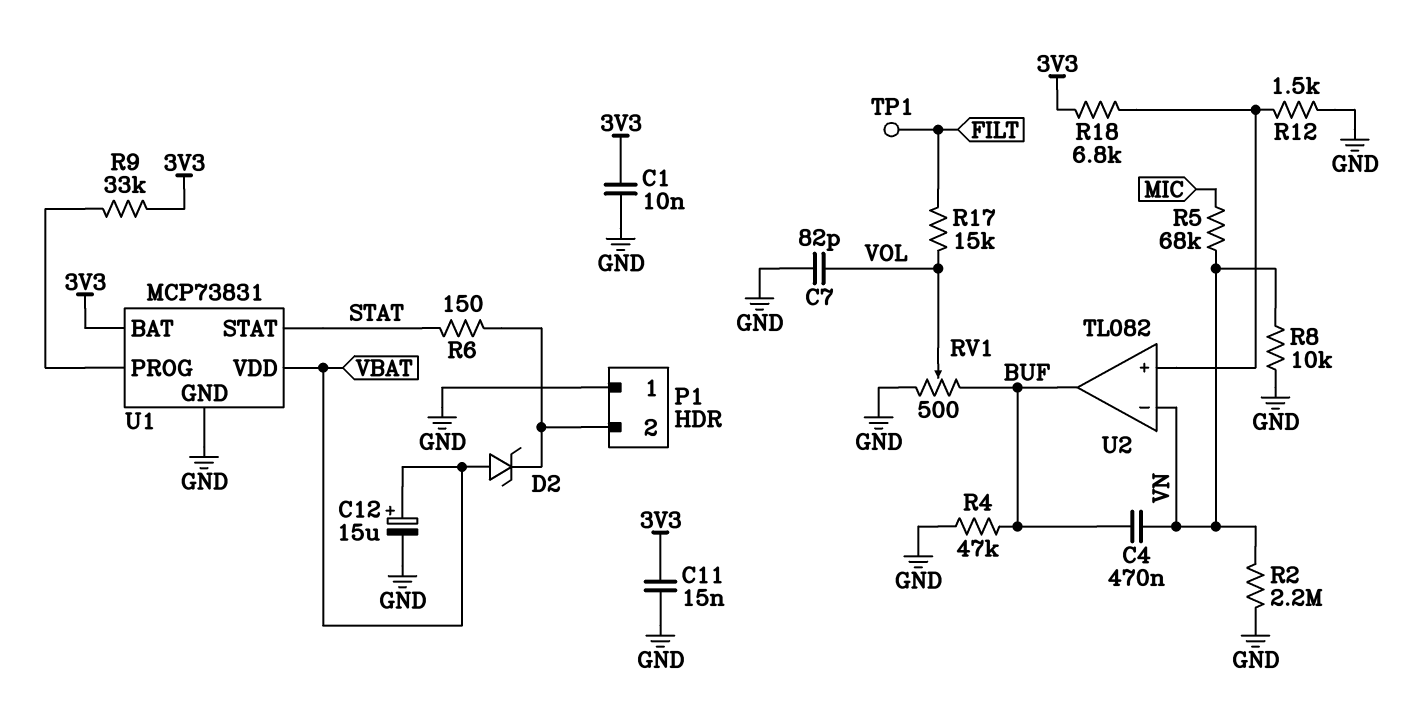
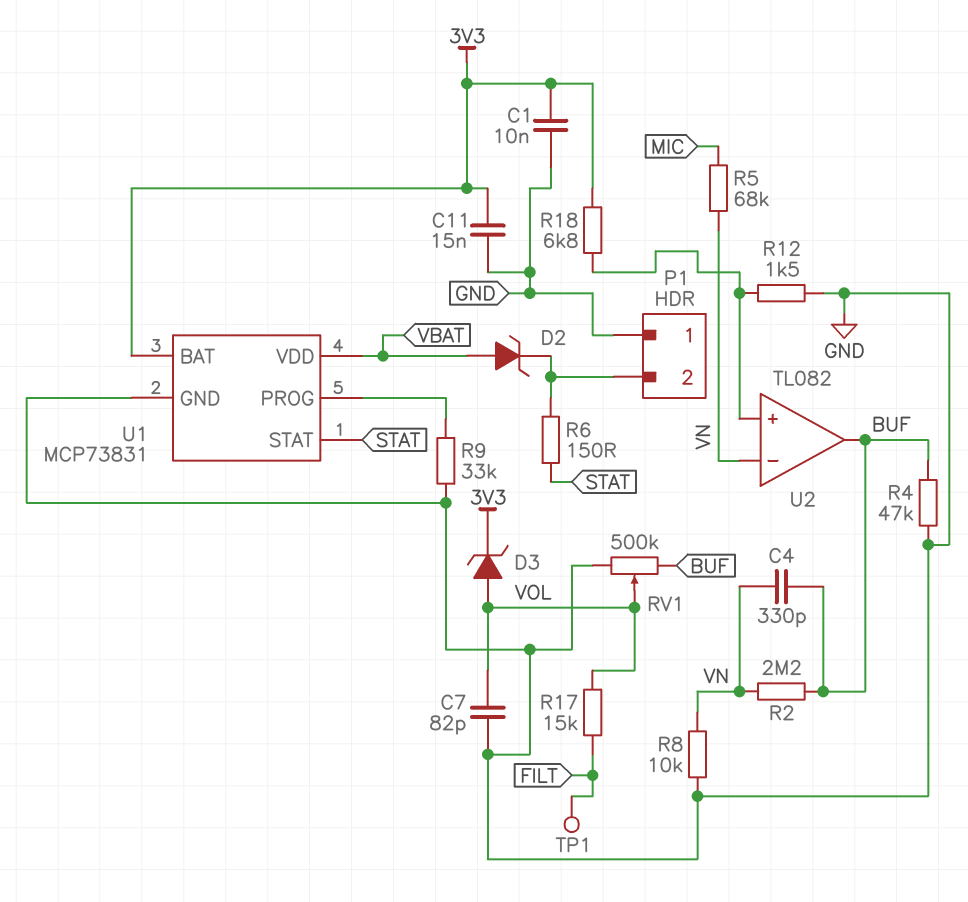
C4: 470nF (BUF, VN) -> 330pF (BUF, VN)
C12: 15uF (plus VBAT, minus GND) -> none
D3: none -> zener (A VOL, K 3V3)
R2: 2.2M (GND, VN) -> 2.2M (BUF, VN)
R9: 33k (3V3, U1/PROG) -> 33k (GND, U1/PROG)
RV1: 500 (BUF, GND, wiper VOL) -> 500k (BUF, GND, wiper VOL)

